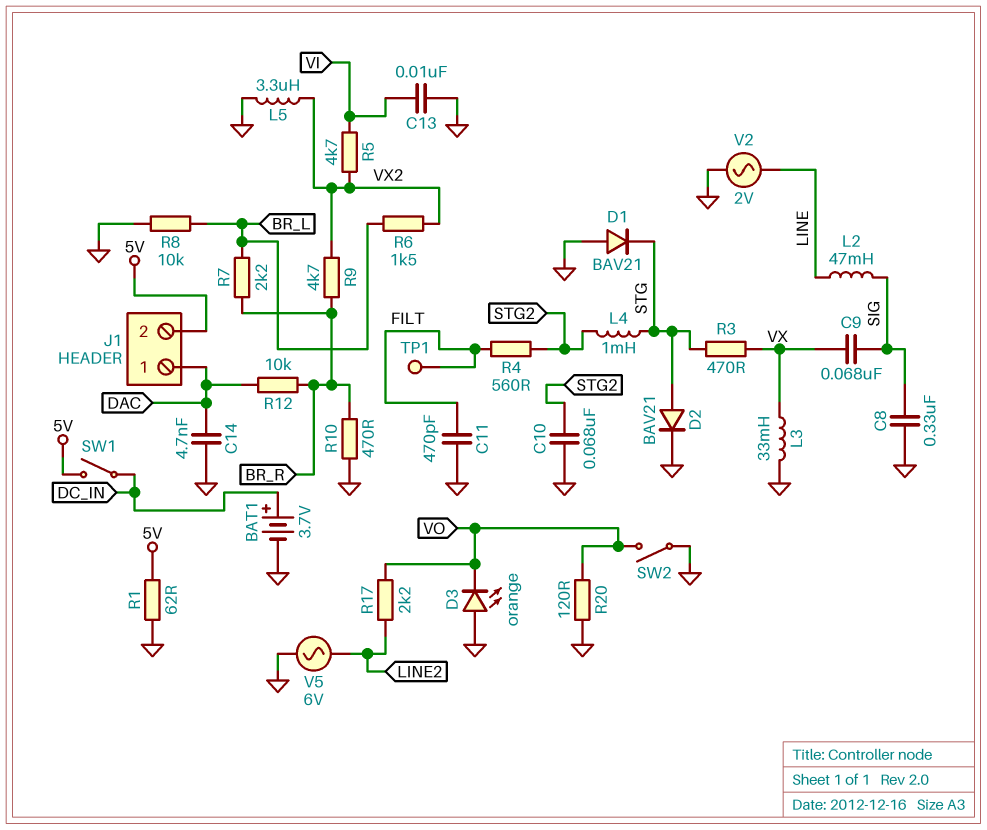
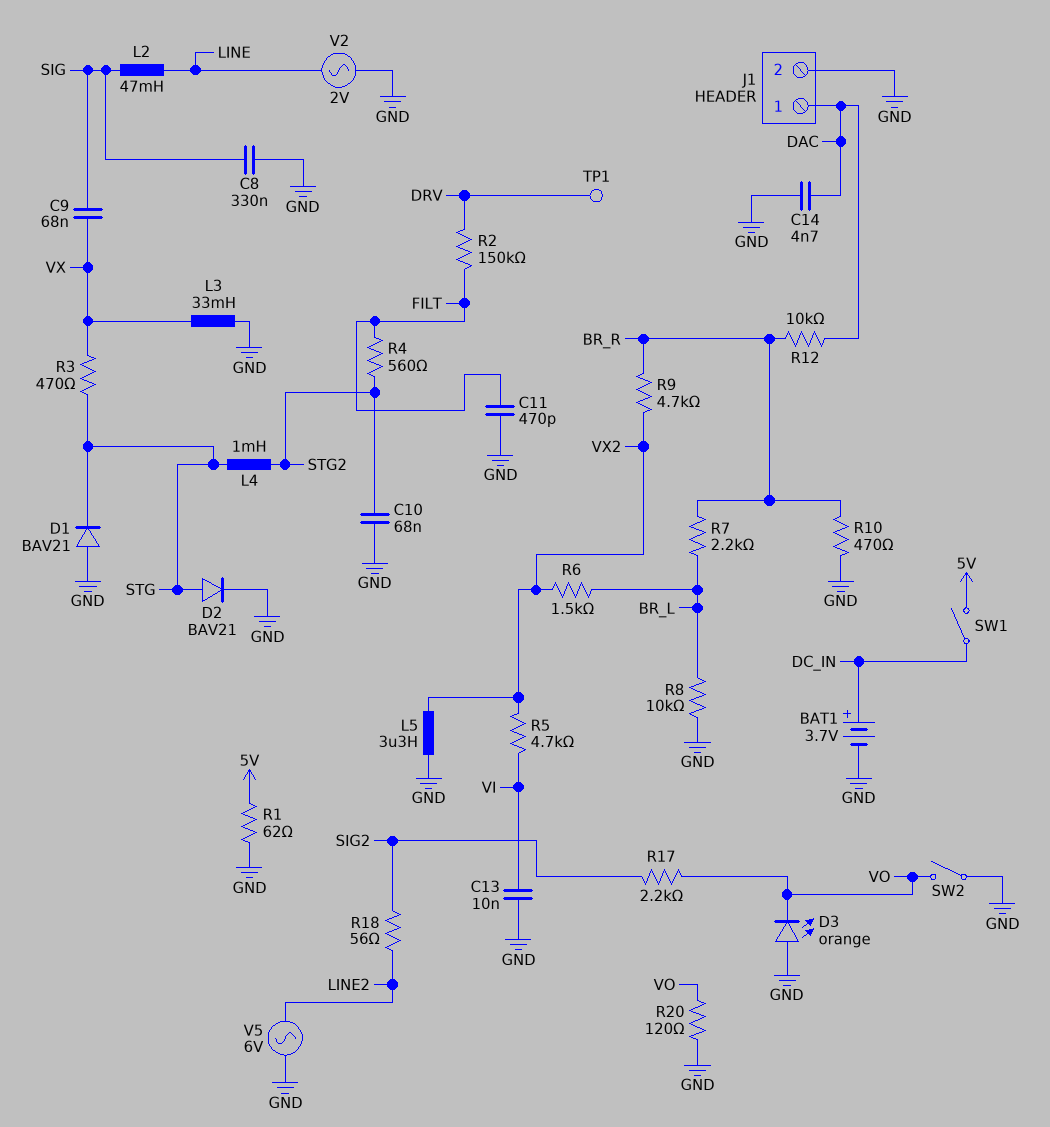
J1 pin 2: 5V -> GND
R2: none -> 150k (DRV, FILT)
R17: 2.2k (LINE2, VO) -> 2.2k (SIG2, VO)
R18: none -> 56 (LINE2, SIG2)
TP1: test point (FILT) -> test point (DRV)

